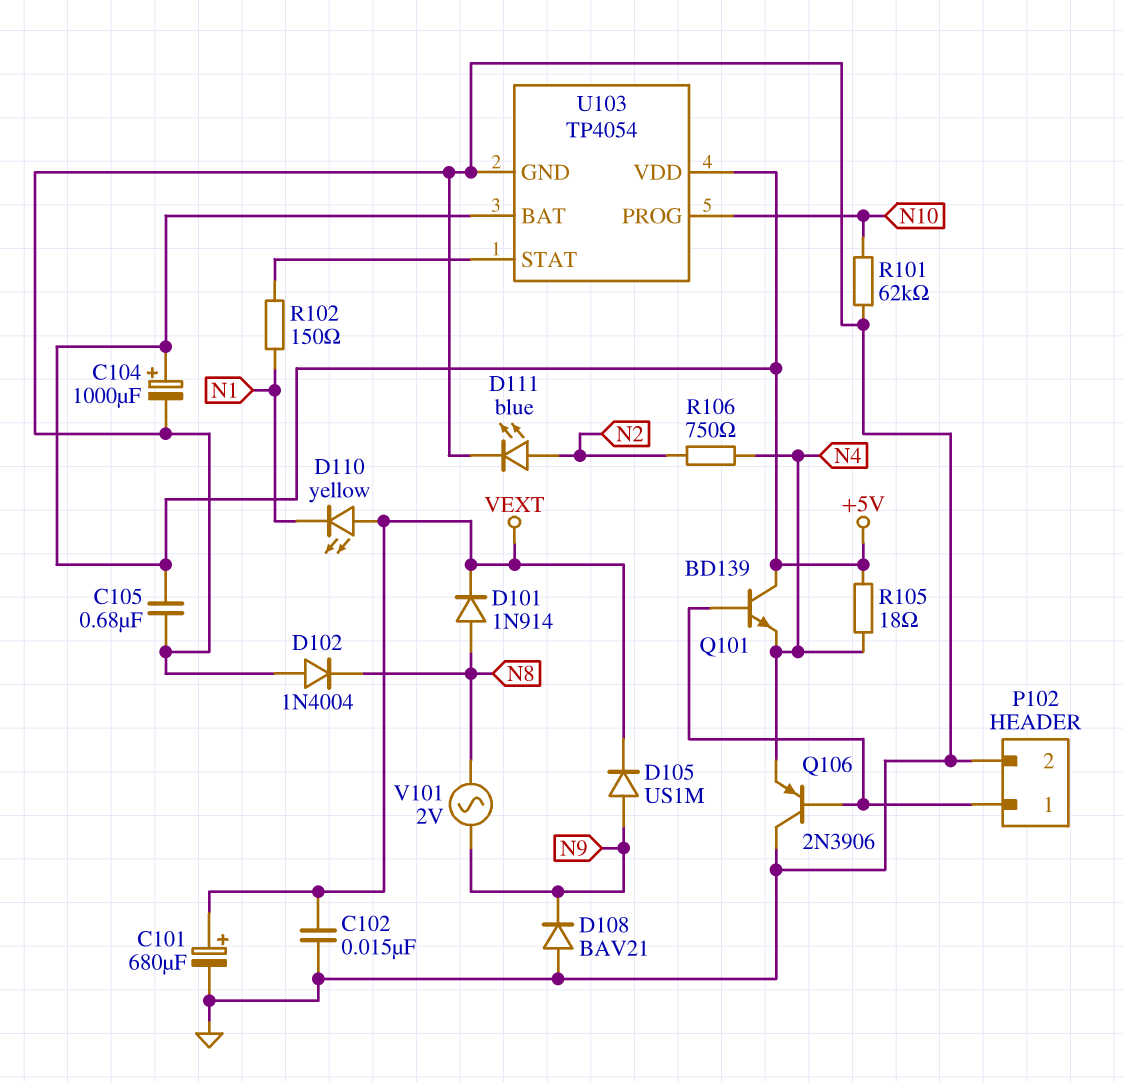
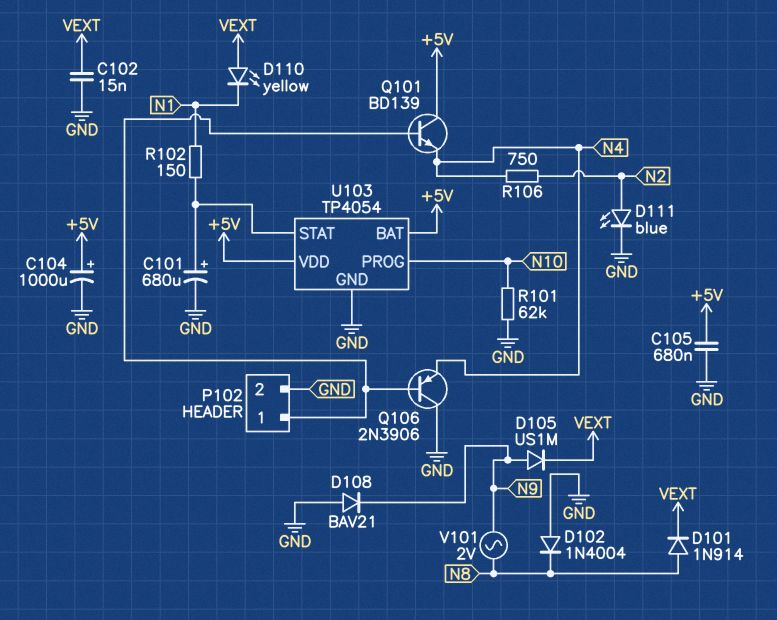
C101: 680uF (plus VEXT, minus GND) -> 680uF (plus U103/STAT, minus GND)
R105: 18 (+5V, N4) -> none

